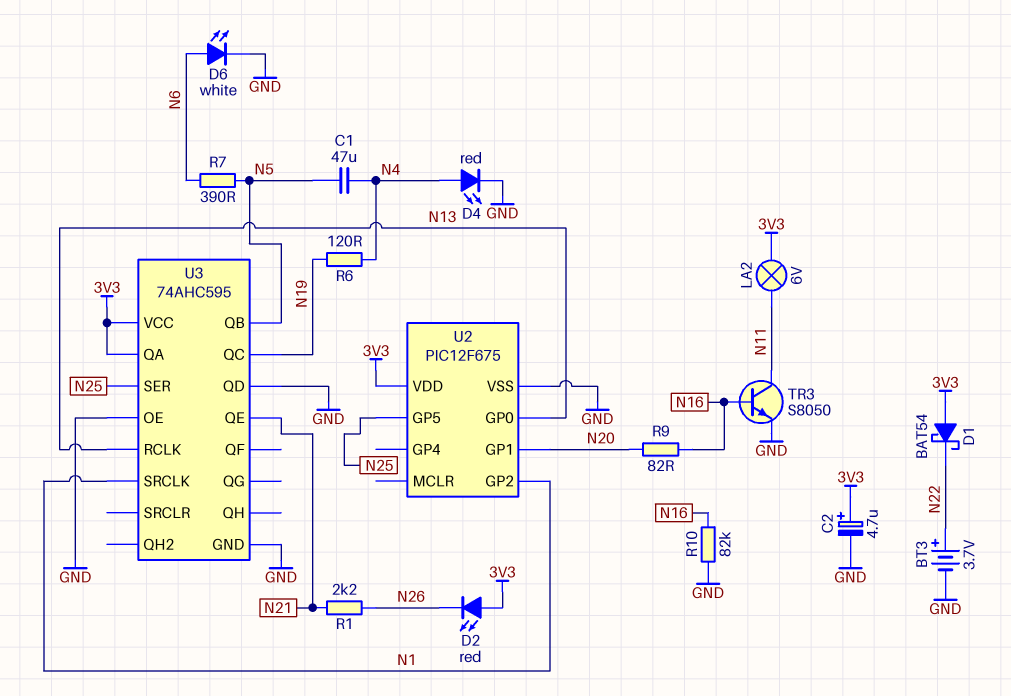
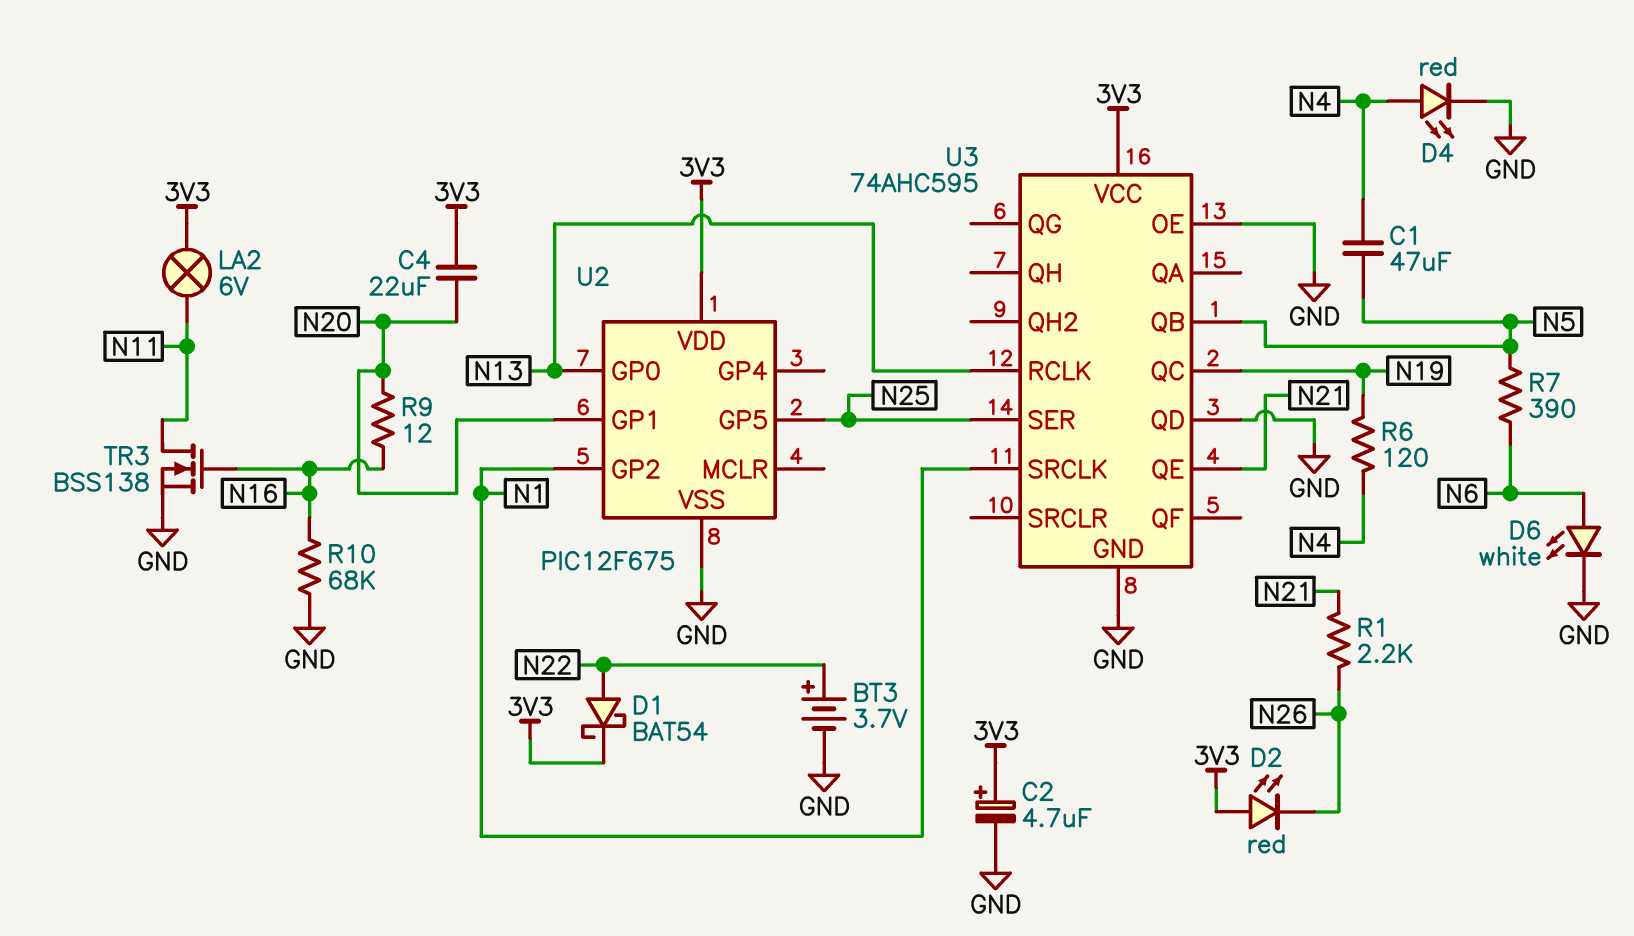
C4: none -> 22uF (3V3, N20)
D1: schottky BAT54 (A 3V3, K N22) -> schottky BAT54 (A N22, K 3V3)
R9: 82 (N16, N20) -> 12 (N16, N20)
R10: 82k (GND, N16) -> 68k (GND, N16)
TR3: NPN S8050 (B N16, C N11, E GND) -> NMOS BSS138 (G N16, D N11, S GND)
U3 pin QA: 3V3 -> none

